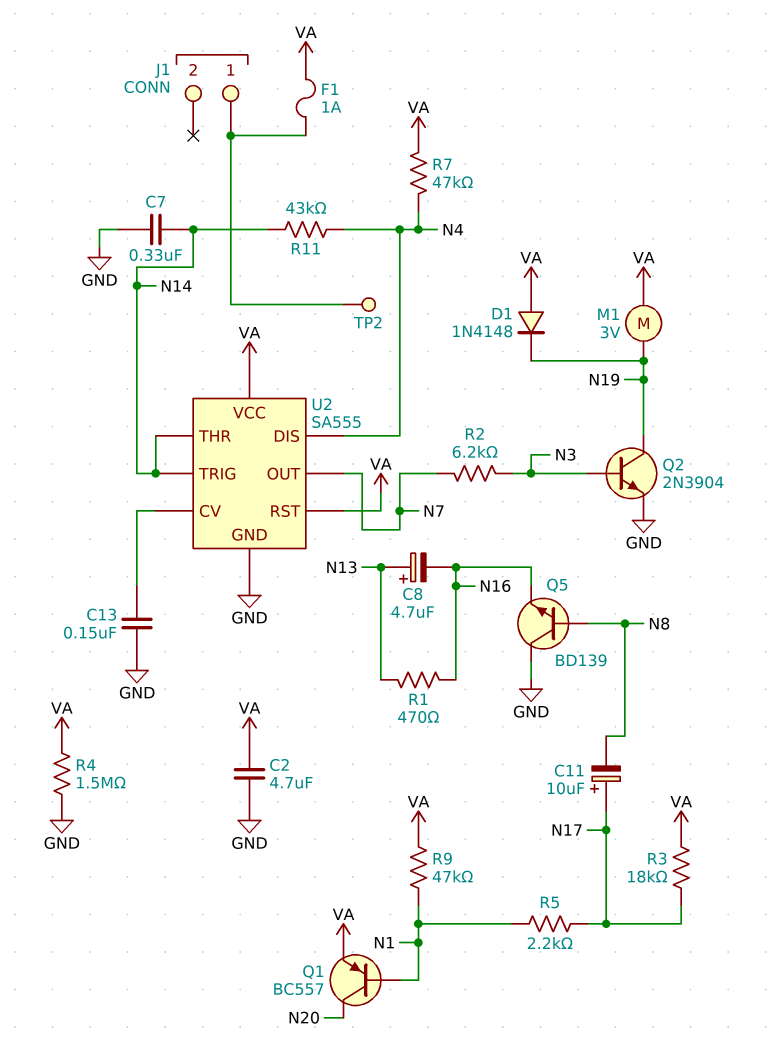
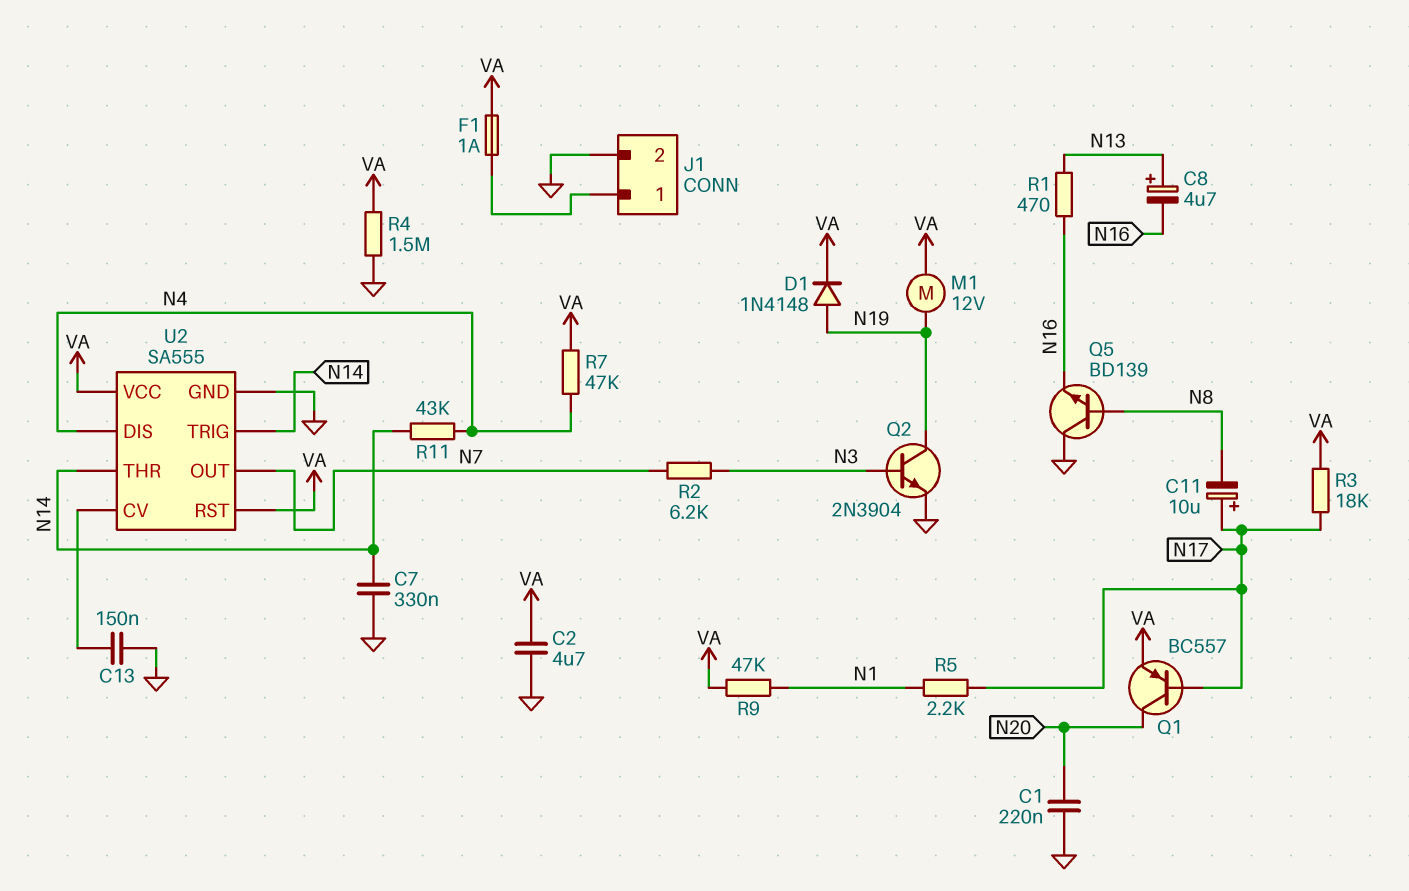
C1: none -> 220nF (GND, N20)
D1: diode 1N4148 (A VA, K N19) -> diode 1N4148 (A N19, K VA)
J1 pin 2: none -> GND
M1: motor 3V (N19, VA) -> motor 12V (N19, VA)
Q1: PNP BC557 (B N1, C N20, E VA) -> PNP BC557 (B N17, C N20, E VA)
TP2: test point (J1/1) -> none

